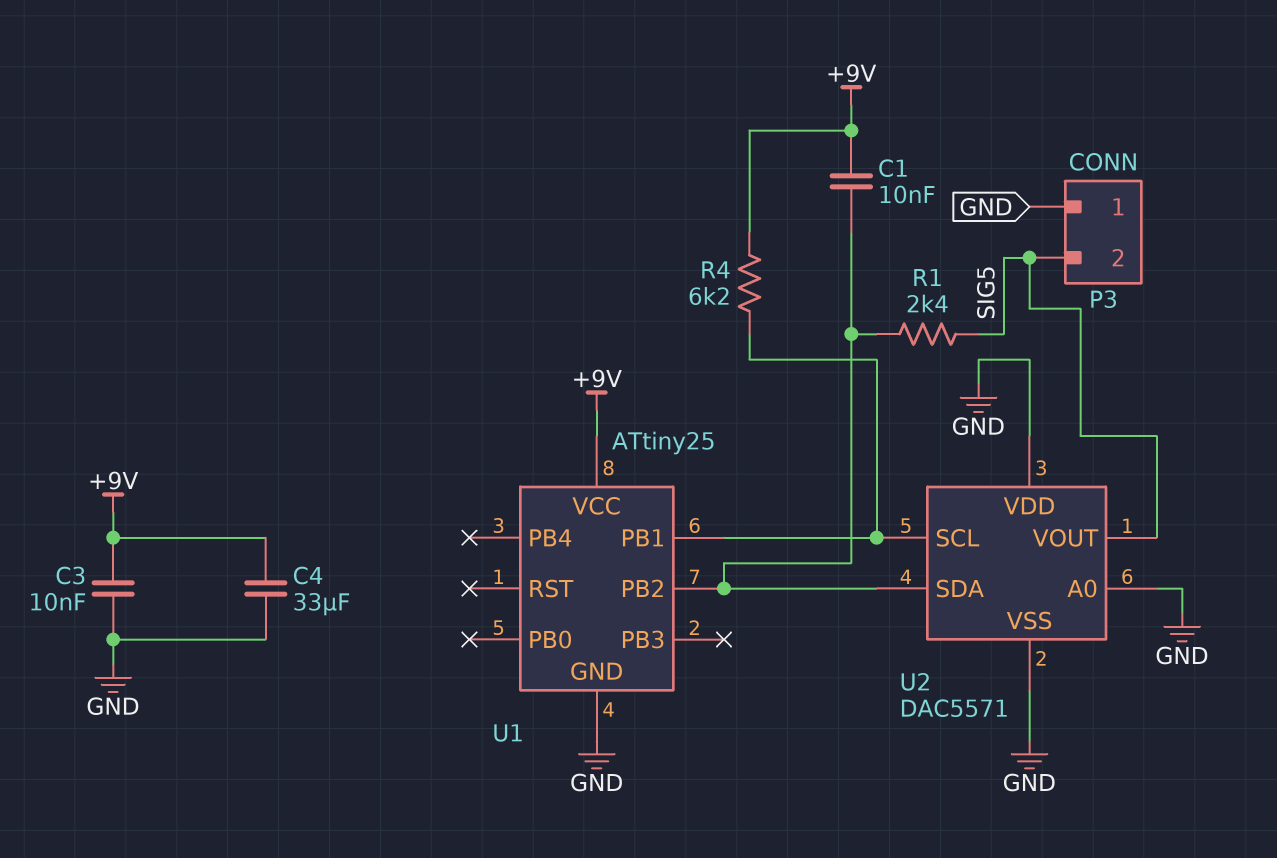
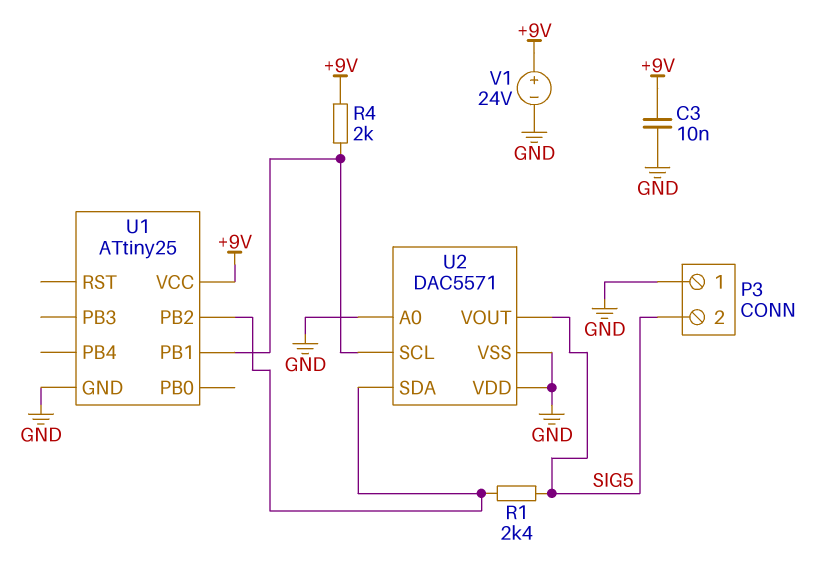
C1: 10nF (+9V, U1/PB2) -> none
C4: 33uF (+9V, GND) -> none
R4: 6.2k (+9V, U1/PB1) -> 2k (+9V, U1/PB1)
V1: none -> 24V (plus +9V, minus GND)

